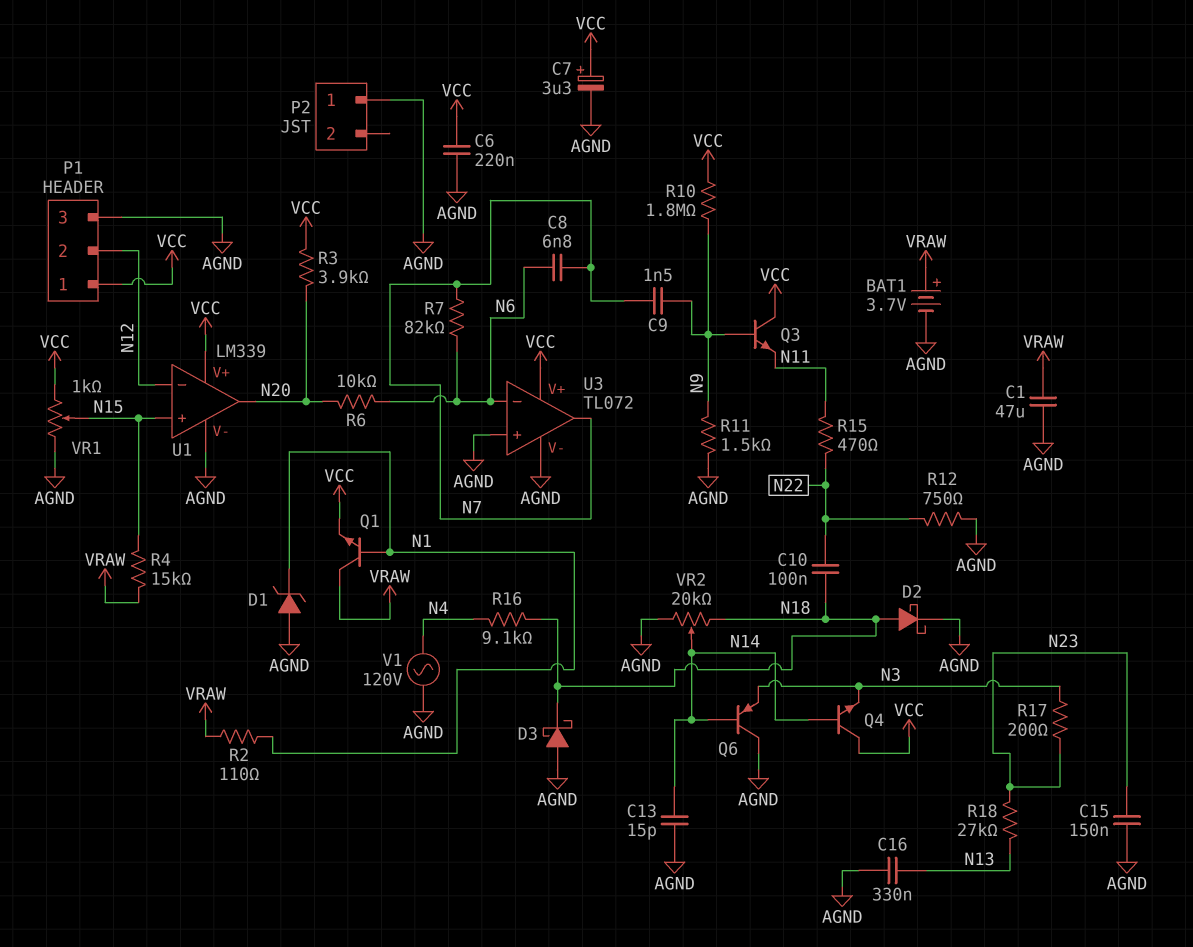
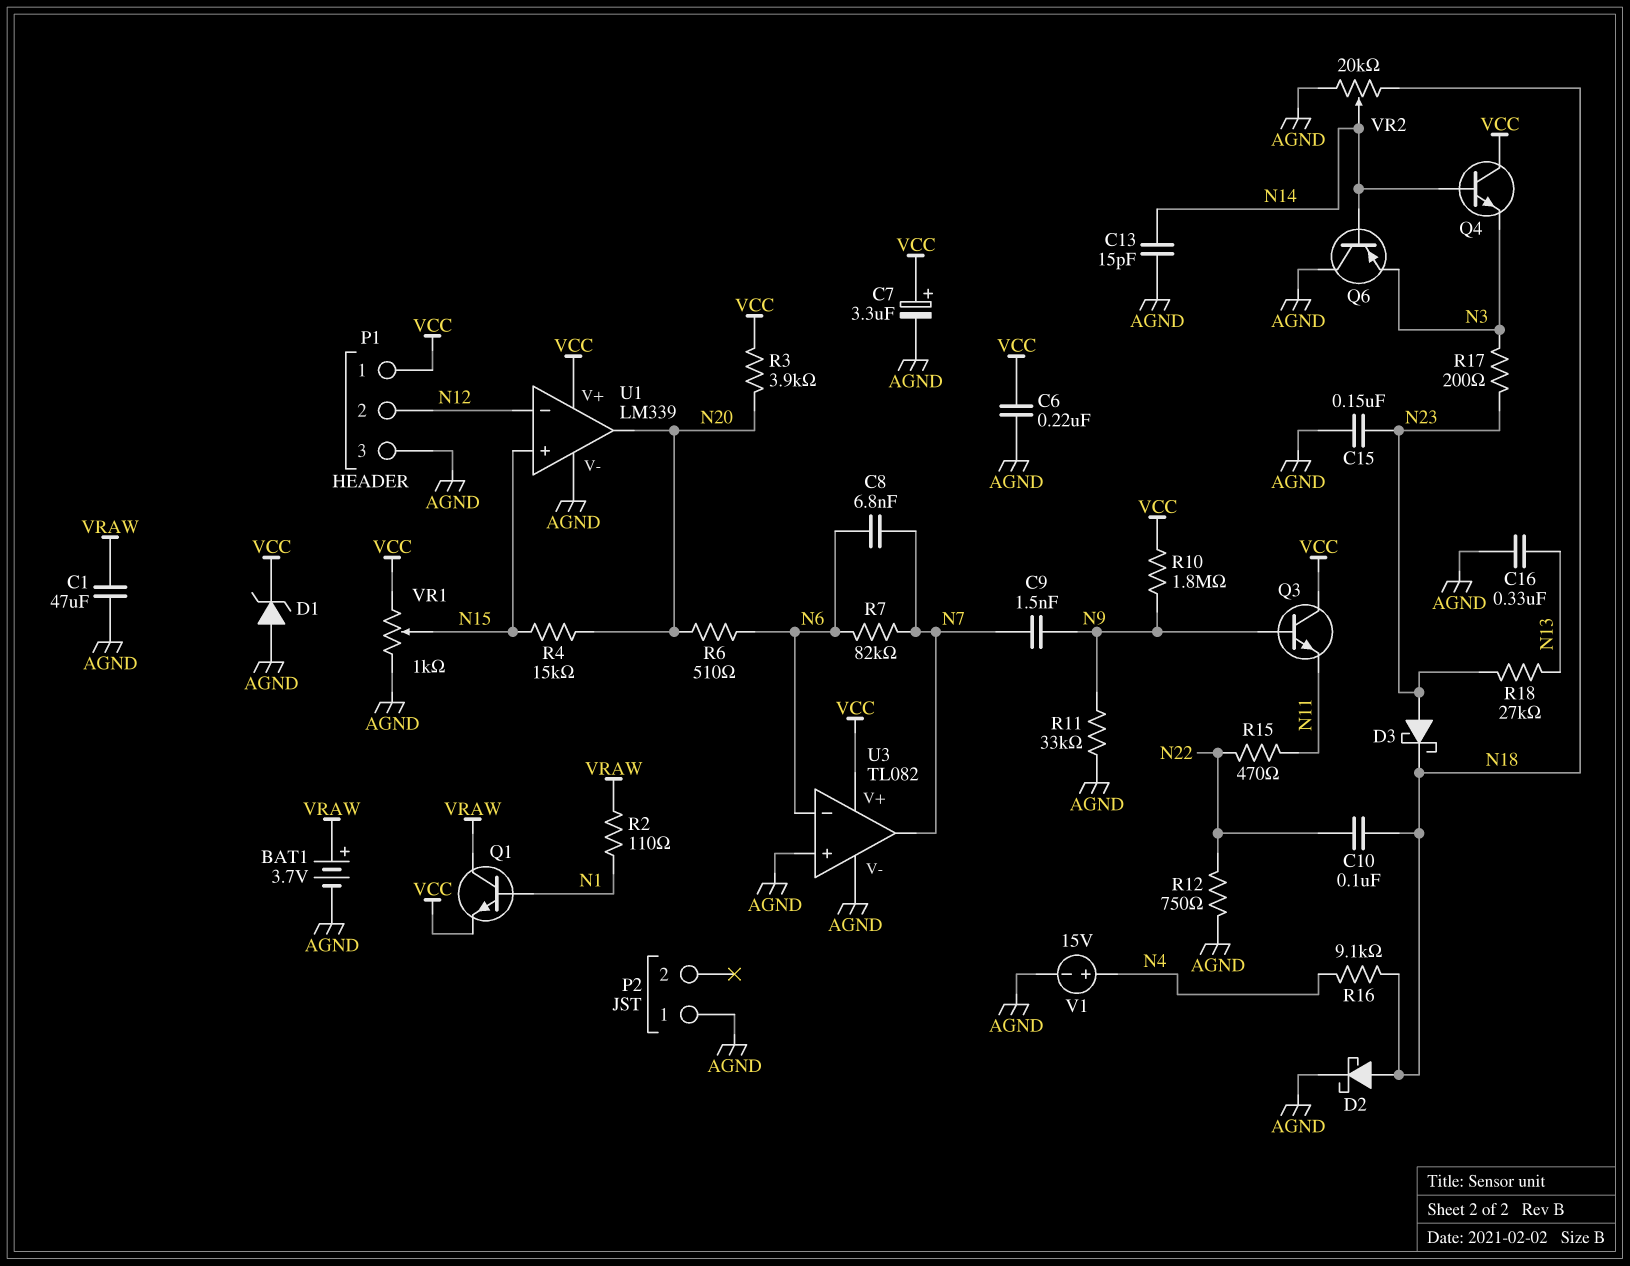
D1: zener (A AGND, K N1) -> zener (A AGND, K VCC)
D3: schottky (A AGND, K N18) -> schottky (A N23, K N18)
R4: 15k (N15, VRAW) -> 15k (N15, N20)
R6: 10k (N6, N20) -> 510 (N6, N20)
R11: 1.5k (AGND, N9) -> 33k (AGND, N9)
U3: TL072 -> TL082
V1: AC 120V (AGND, N4) -> 15V (plus N4, minus AGND)

